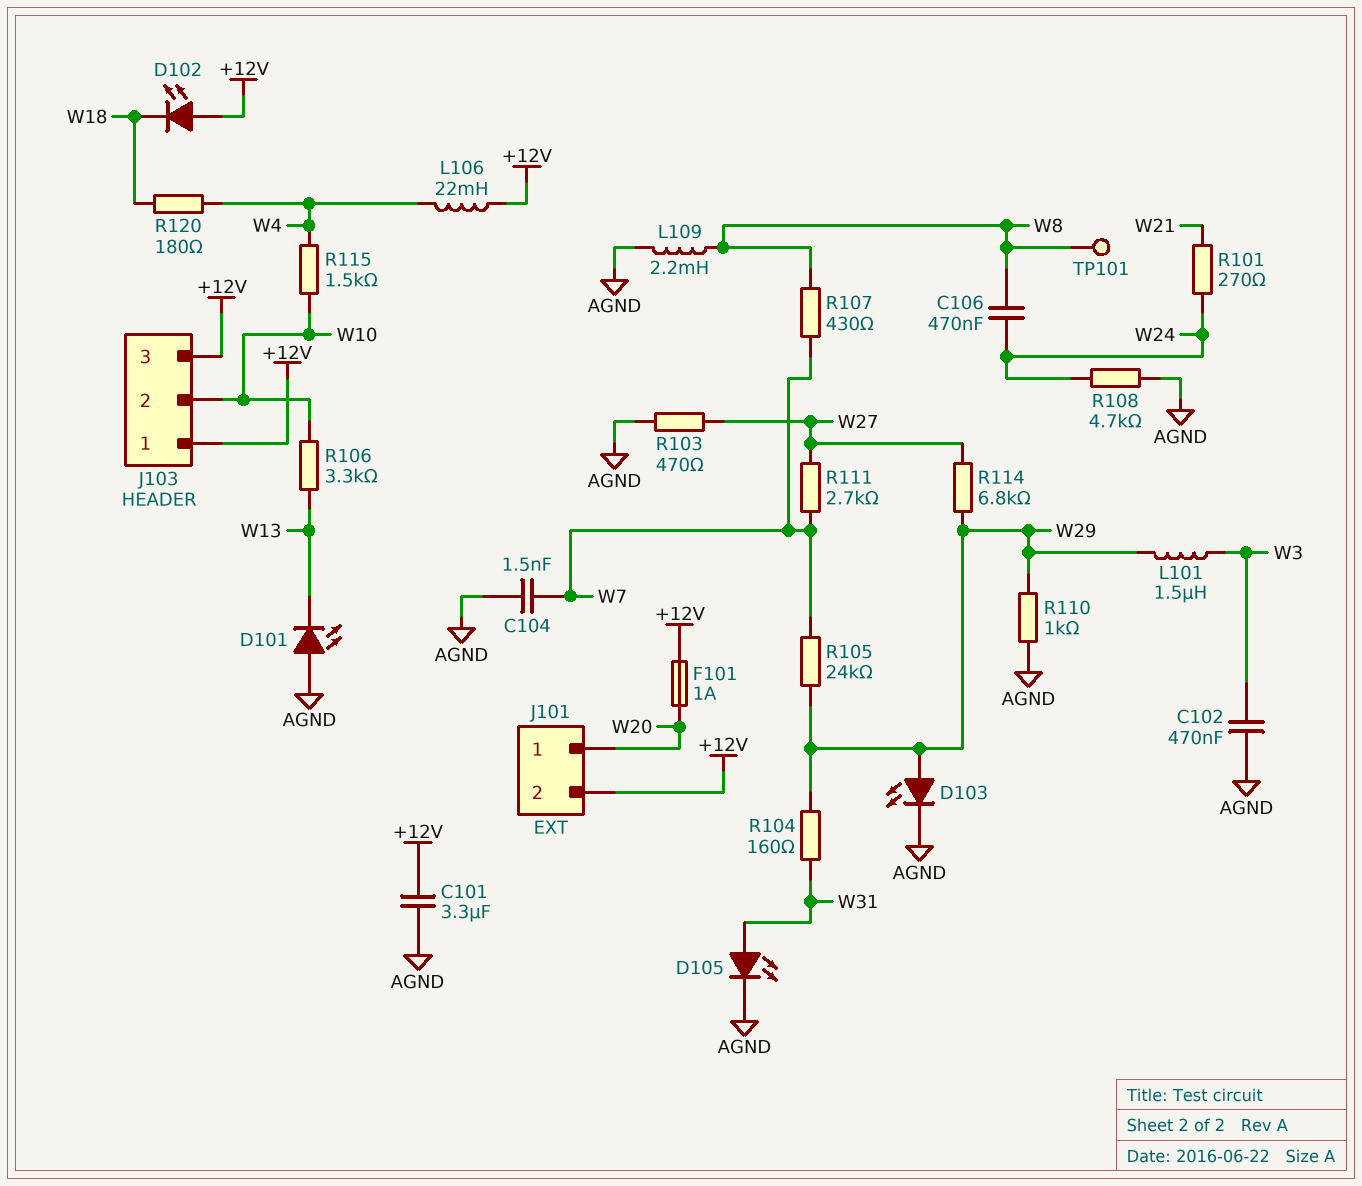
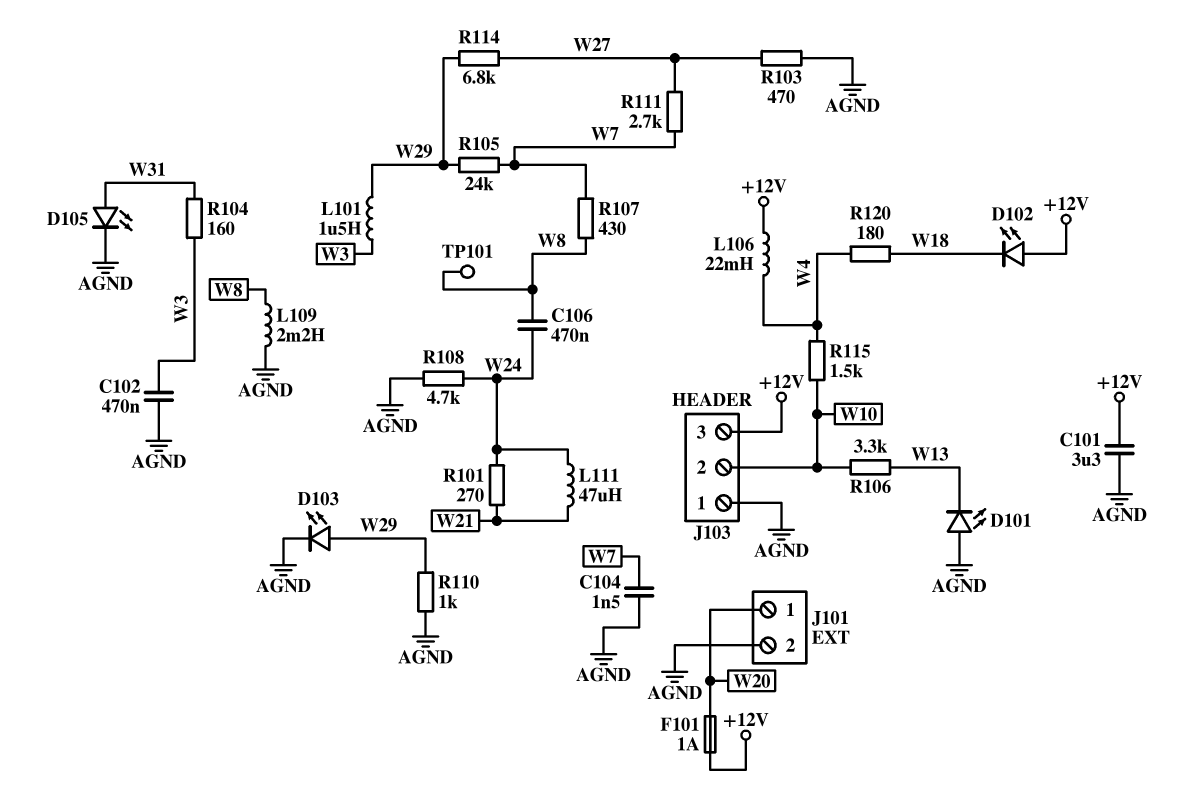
J101 pin 2: +12V -> AGND
J103 pin 1: +12V -> AGND
L111: none -> 47uH (W21, W24)
R104: 160 (W29, W31) -> 160 (W3, W31)

